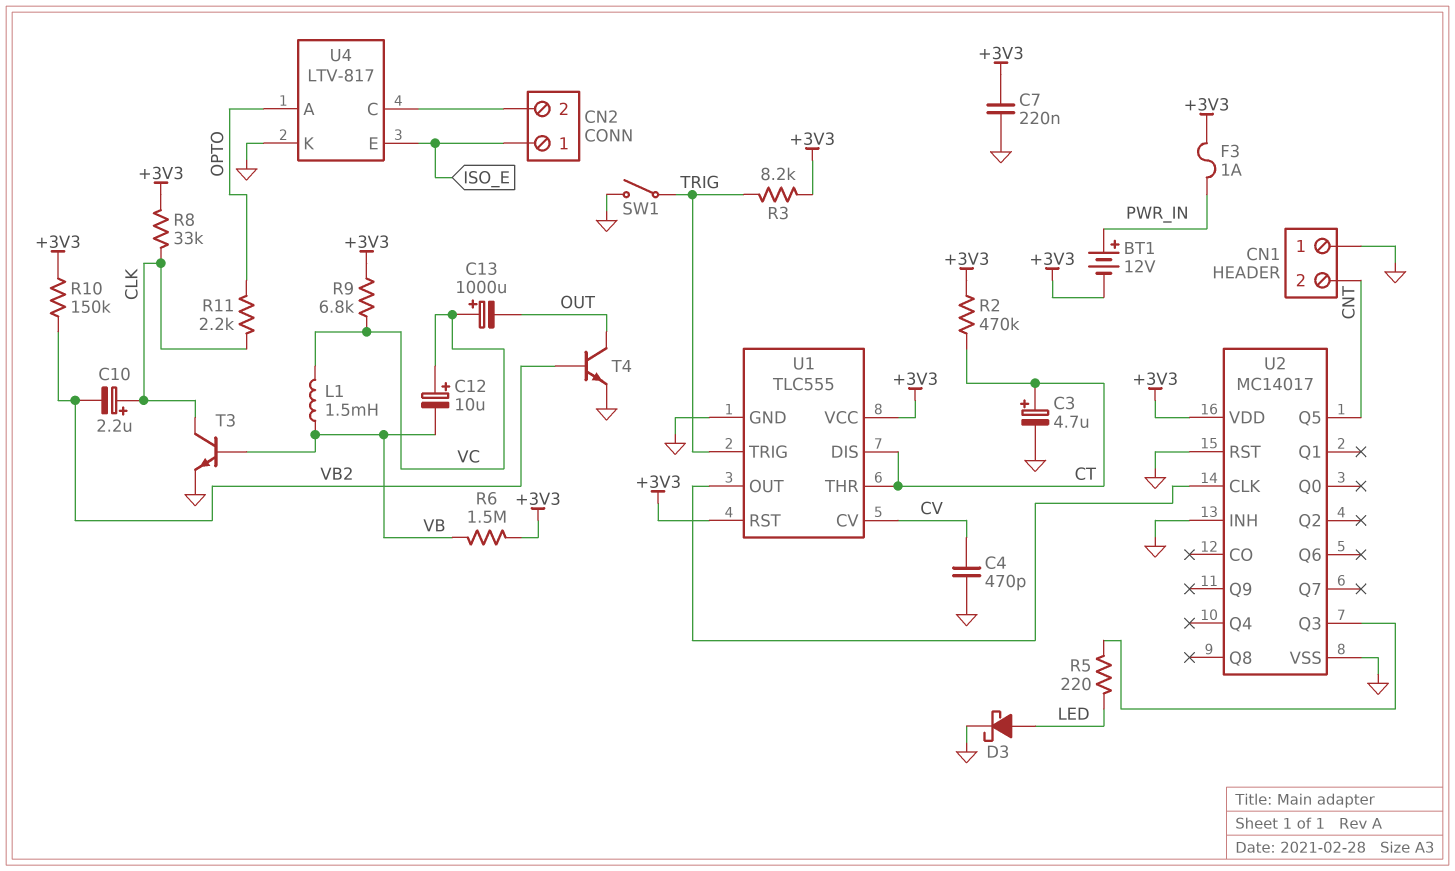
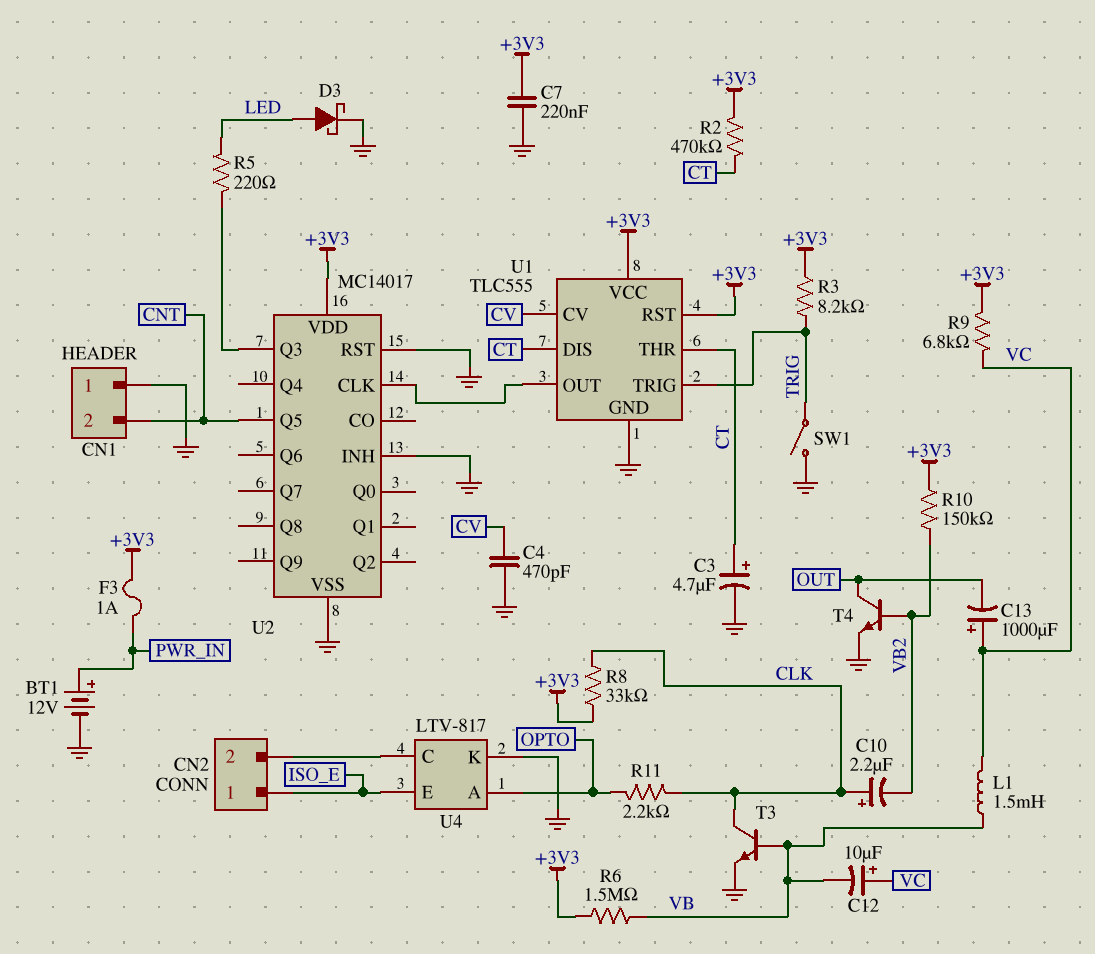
BT1: 12V (plus PWR_IN, minus +3V3) -> 12V (plus PWR_IN, minus GND)

